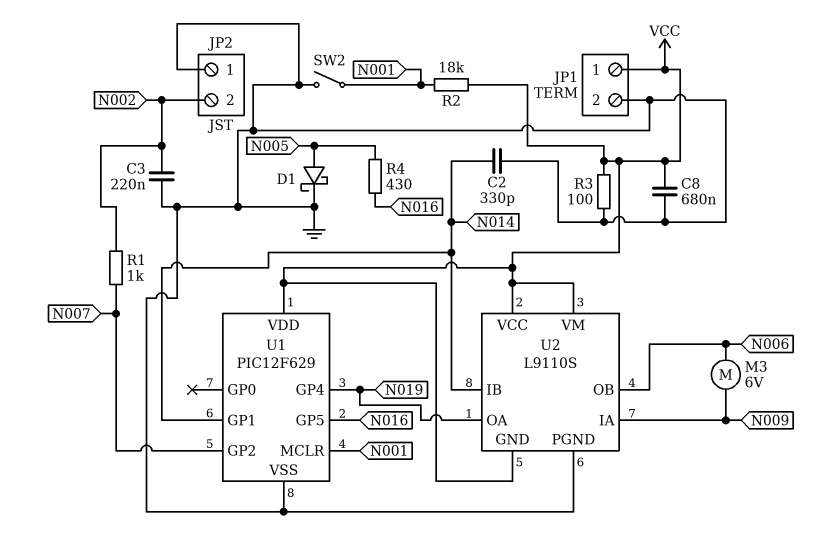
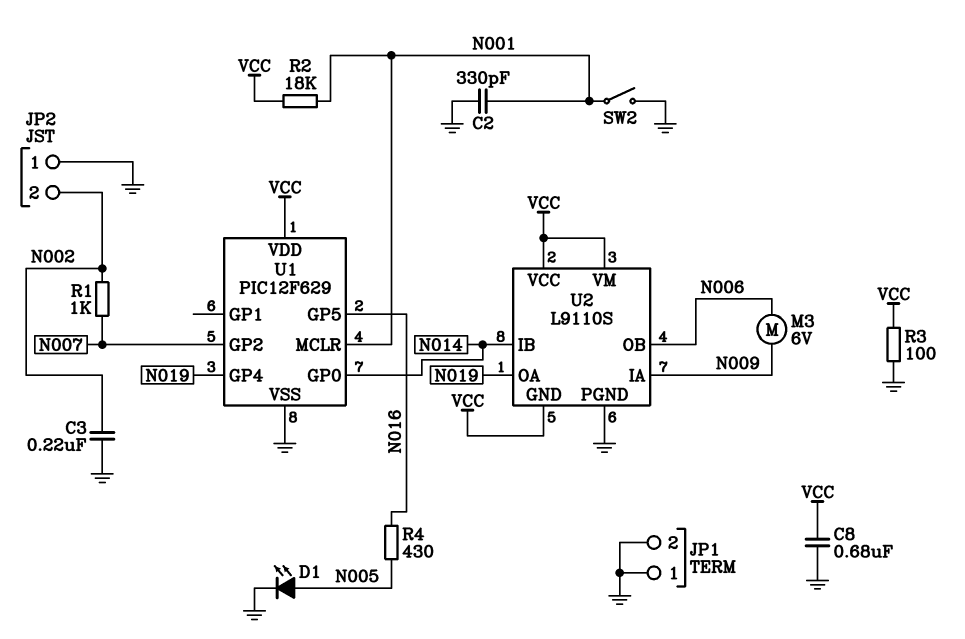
C2: 330pF (GND, N014) -> 330pF (GND, N001)
D1: schottky (A N005, K GND) -> LED (A N005, K GND)
JP1 pin 1: VCC -> GND
U1 pin GP0: none -> N014
U1 pin GP1: N014 -> none

